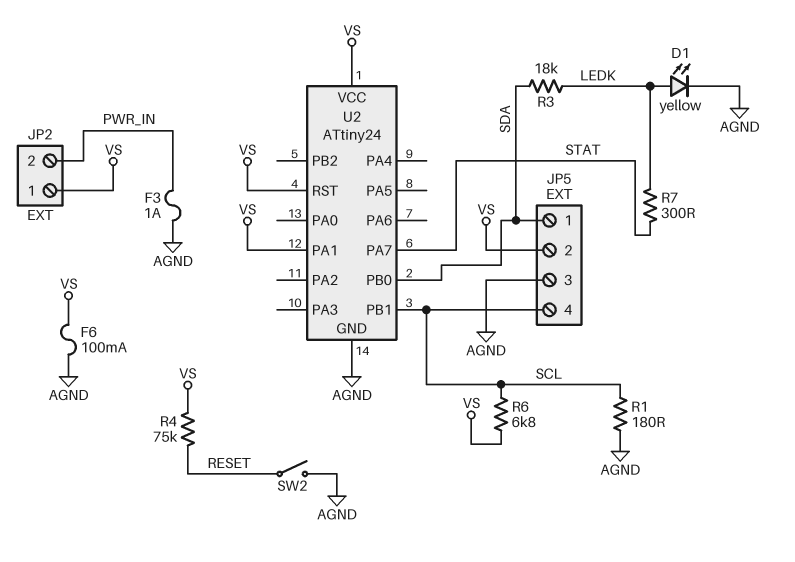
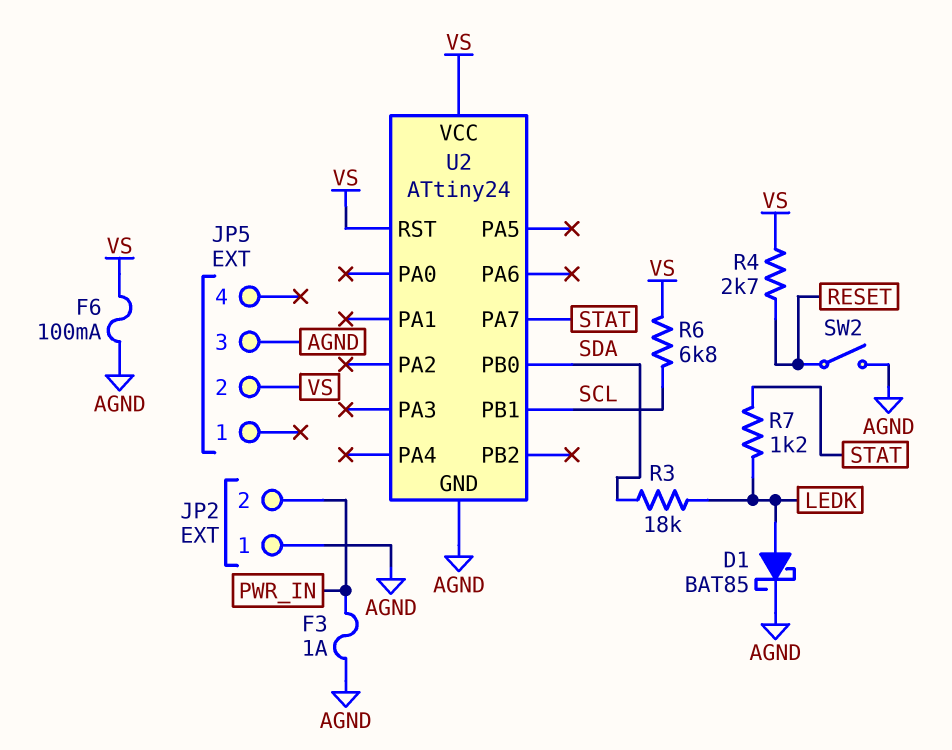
D1: LED yellow (A LEDK, K AGND) -> schottky BAT85 (A LEDK, K AGND)
JP2 pin 1: VS -> AGND
JP5 pin 1: SDA -> none
JP5 pin 4: SCL -> none
R1: 180 (AGND, SCL) -> none
R4: 75k (RESET, VS) -> 2.7k (RESET, VS)
R7: 300 (LEDK, STAT) -> 1.2k (LEDK, STAT)
U2 pin PA1: VS -> none

